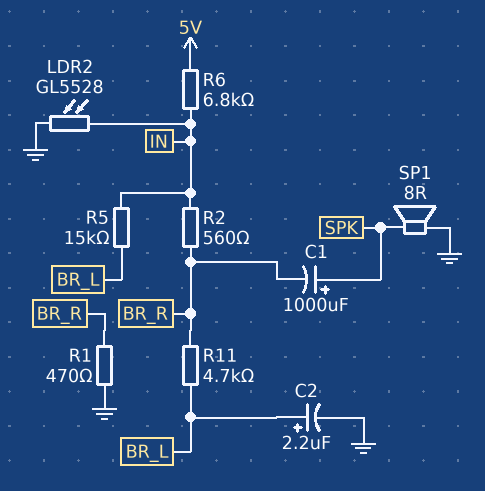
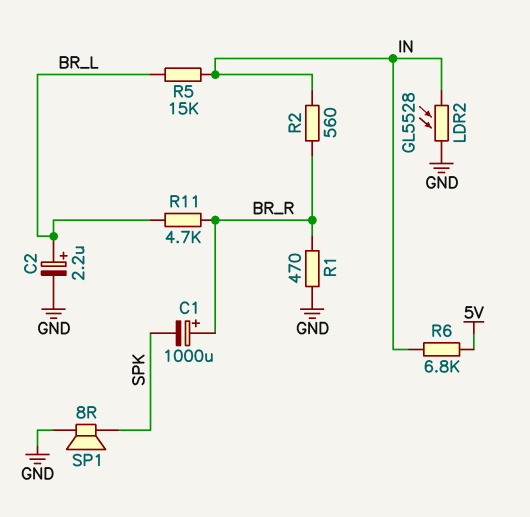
C1: 1000uF (plus SPK, minus BR_R) -> 1000uF (plus BR_R, minus SPK)

